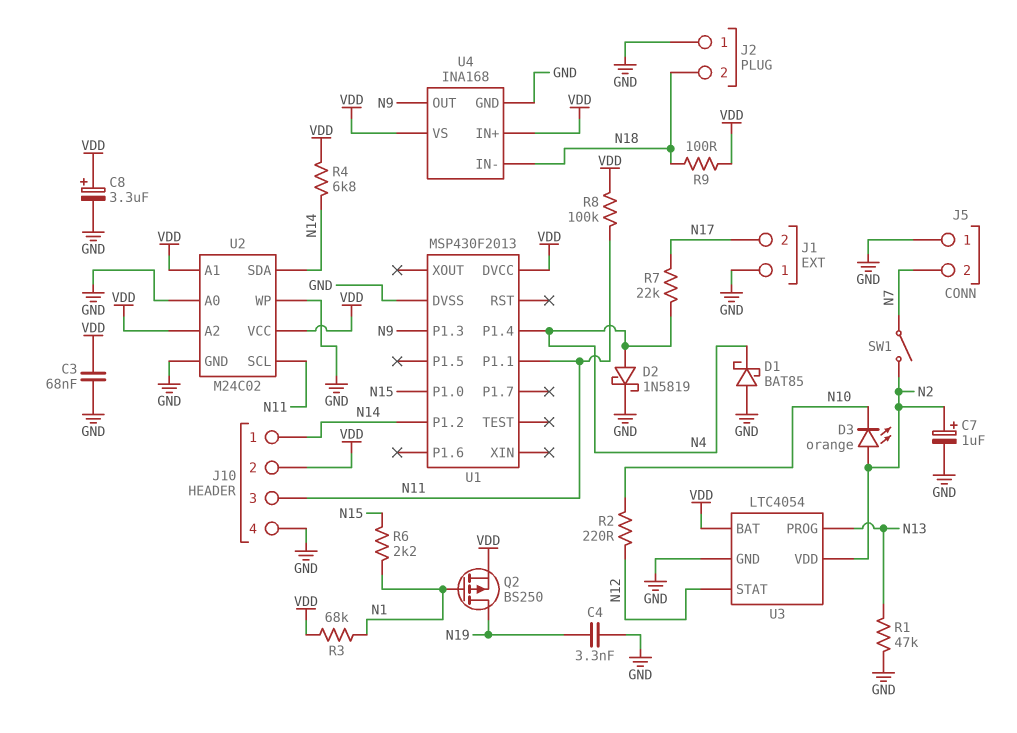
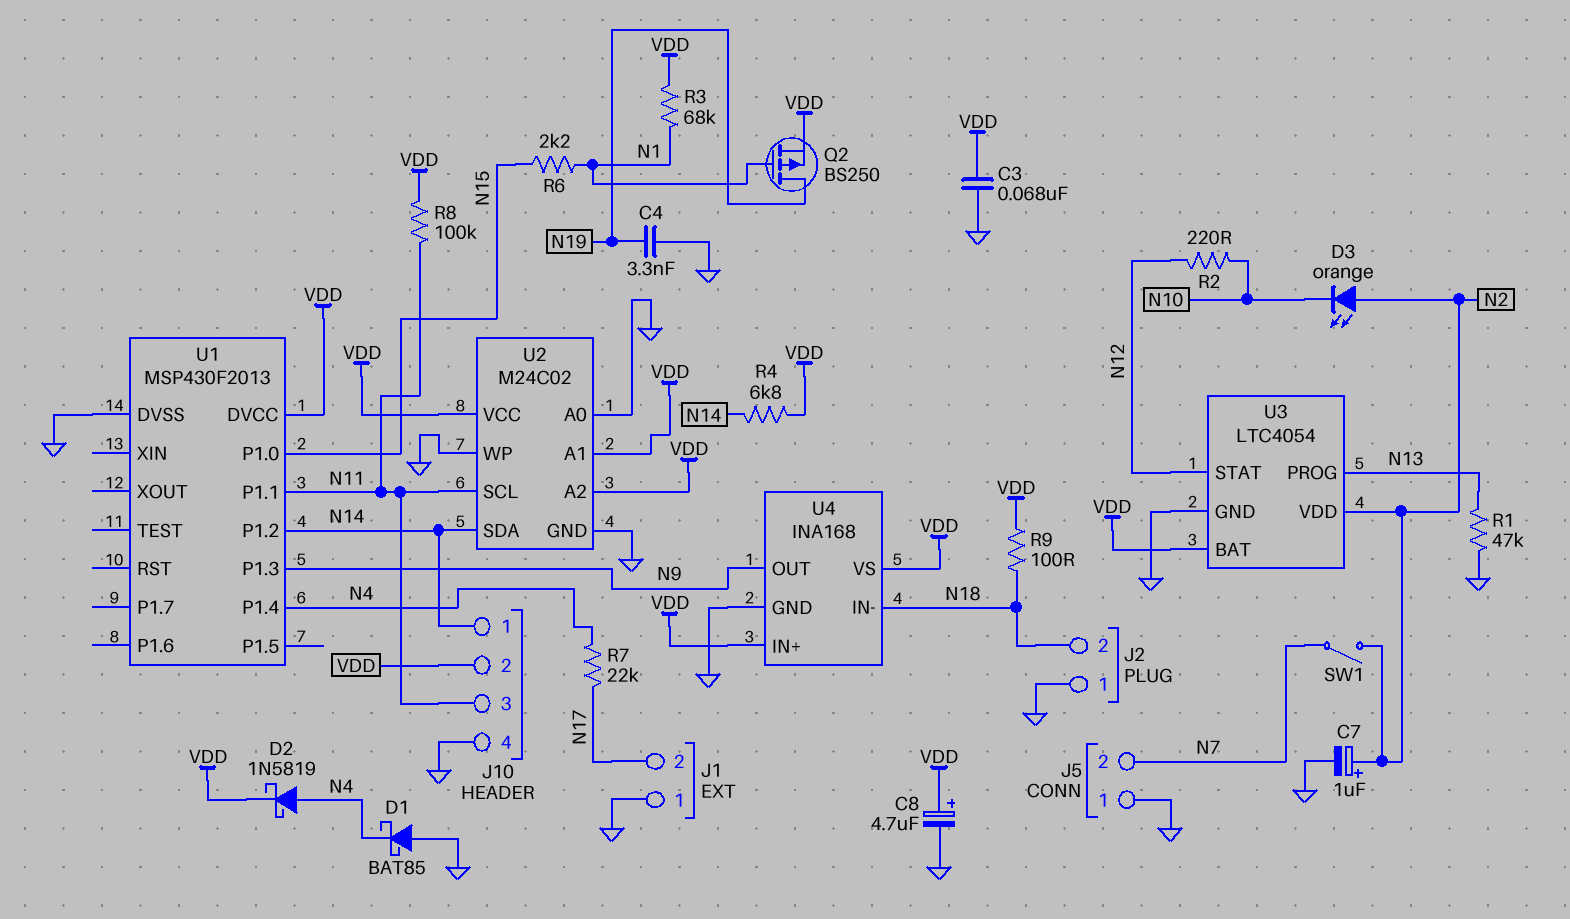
C8: 3.3uF (plus VDD, minus GND) -> 4.7uF (plus VDD, minus GND)
D2: schottky 1N5819 (A N4, K GND) -> schottky 1N5819 (A N4, K VDD)

